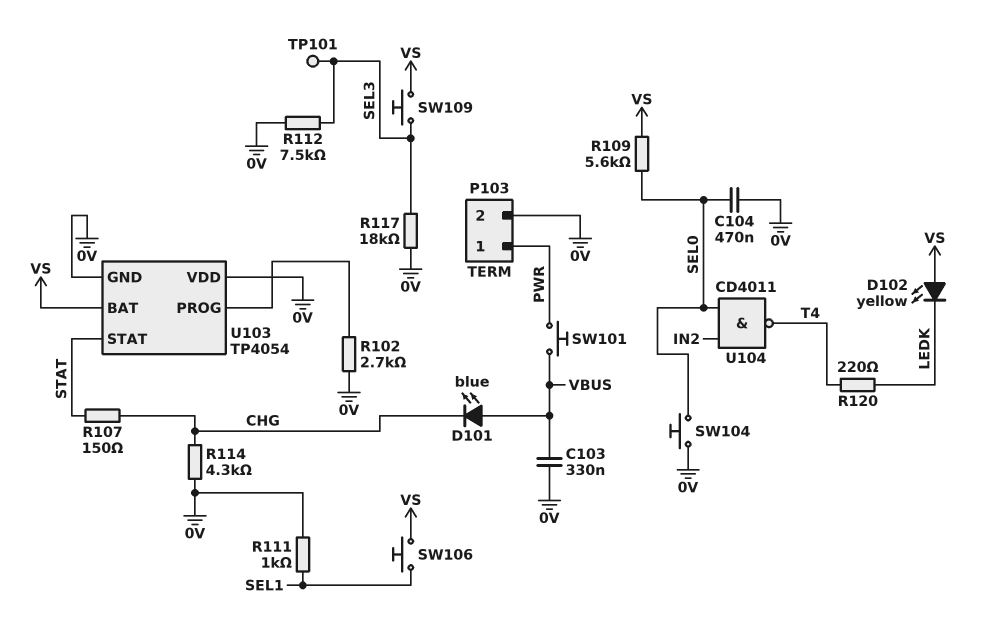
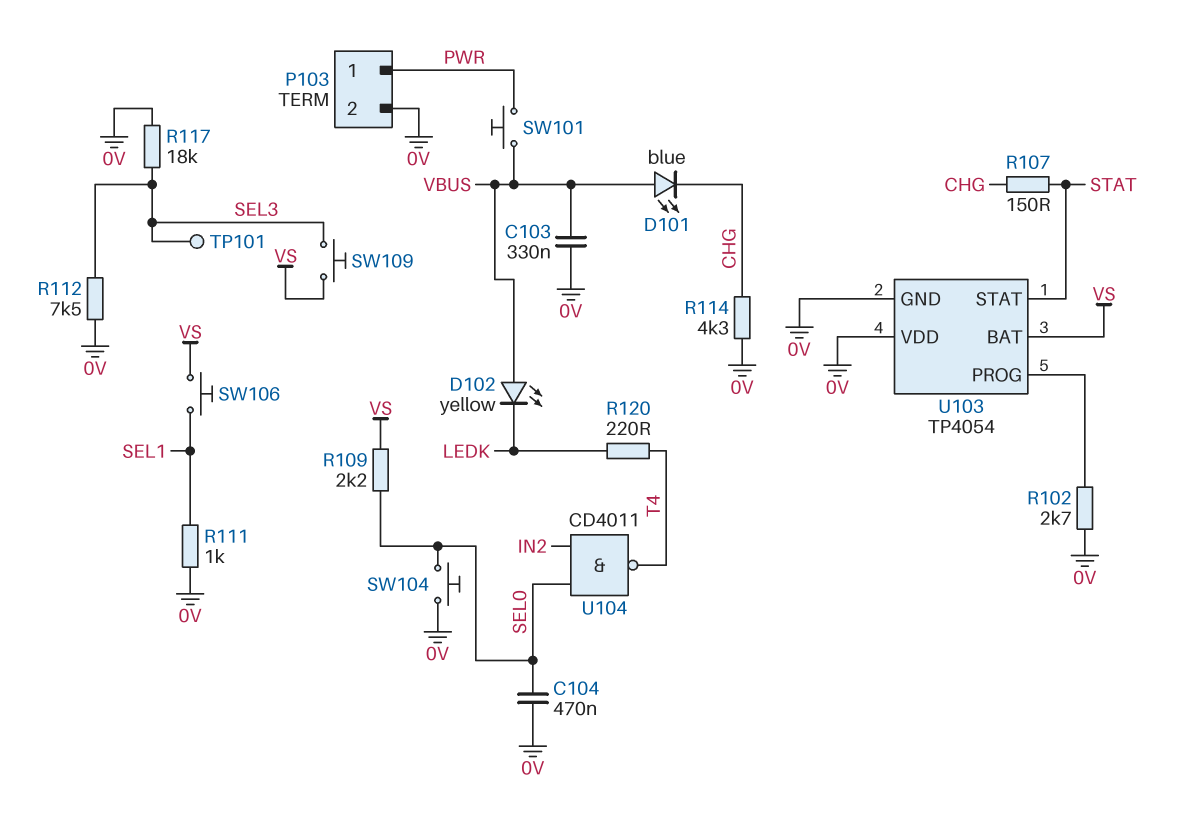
D102: LED yellow (A VS, K LEDK) -> LED yellow (A VBUS, K LEDK)
R109: 5.6k (SEL0, VS) -> 2.2k (SEL0, VS)

